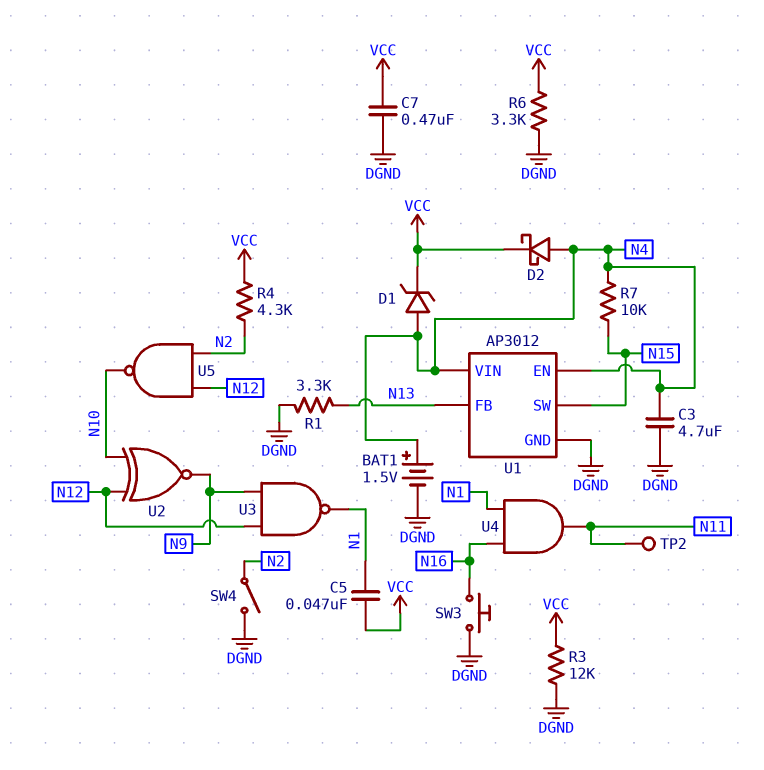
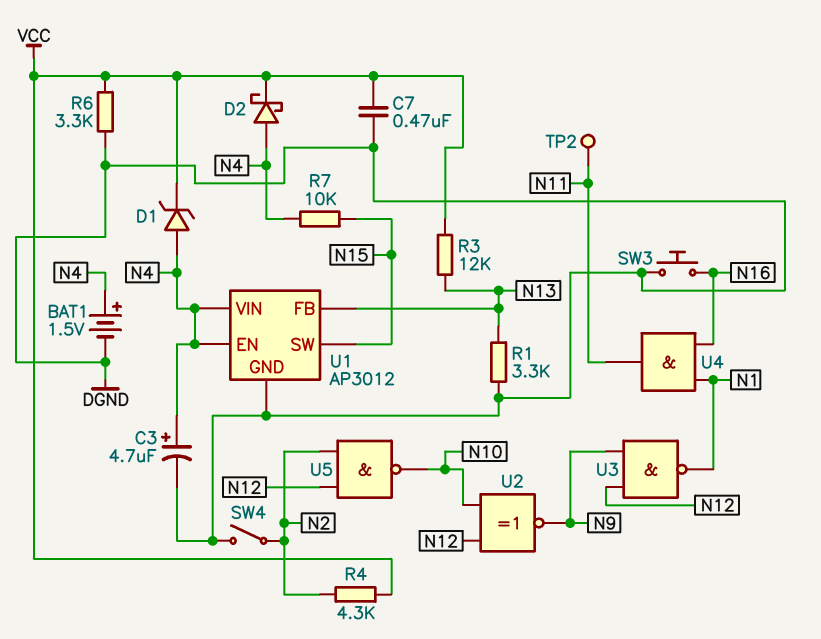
C3: 4.7uF (DGND, N4) -> 4.7uF (plus N4, minus DGND)
C5: 47nF (N1, VCC) -> none
R3: 12k (DGND, VCC) -> 12k (N13, VCC)

